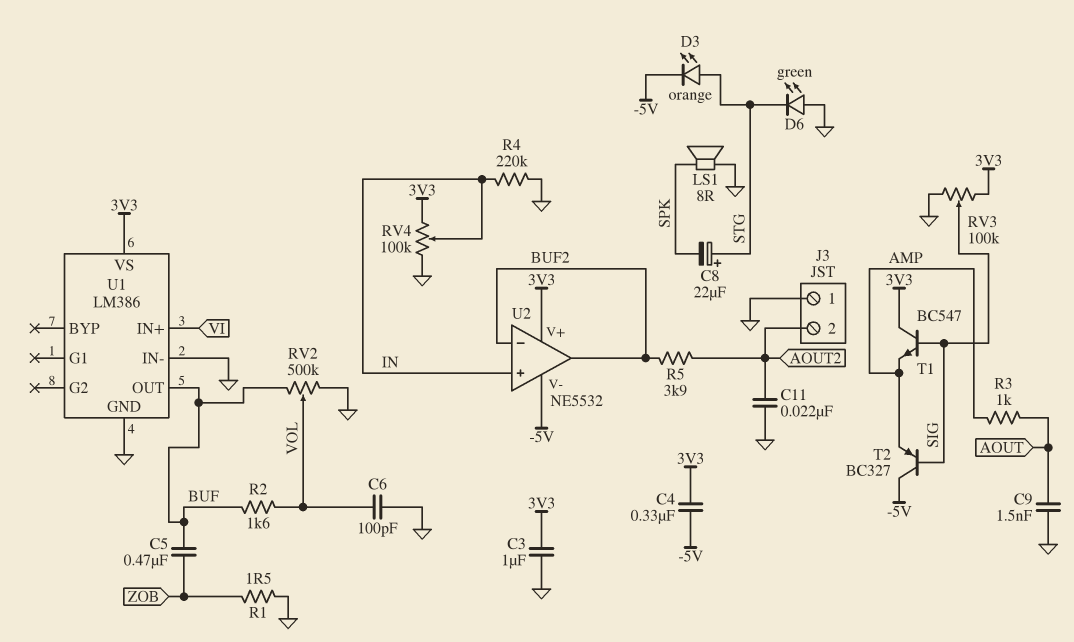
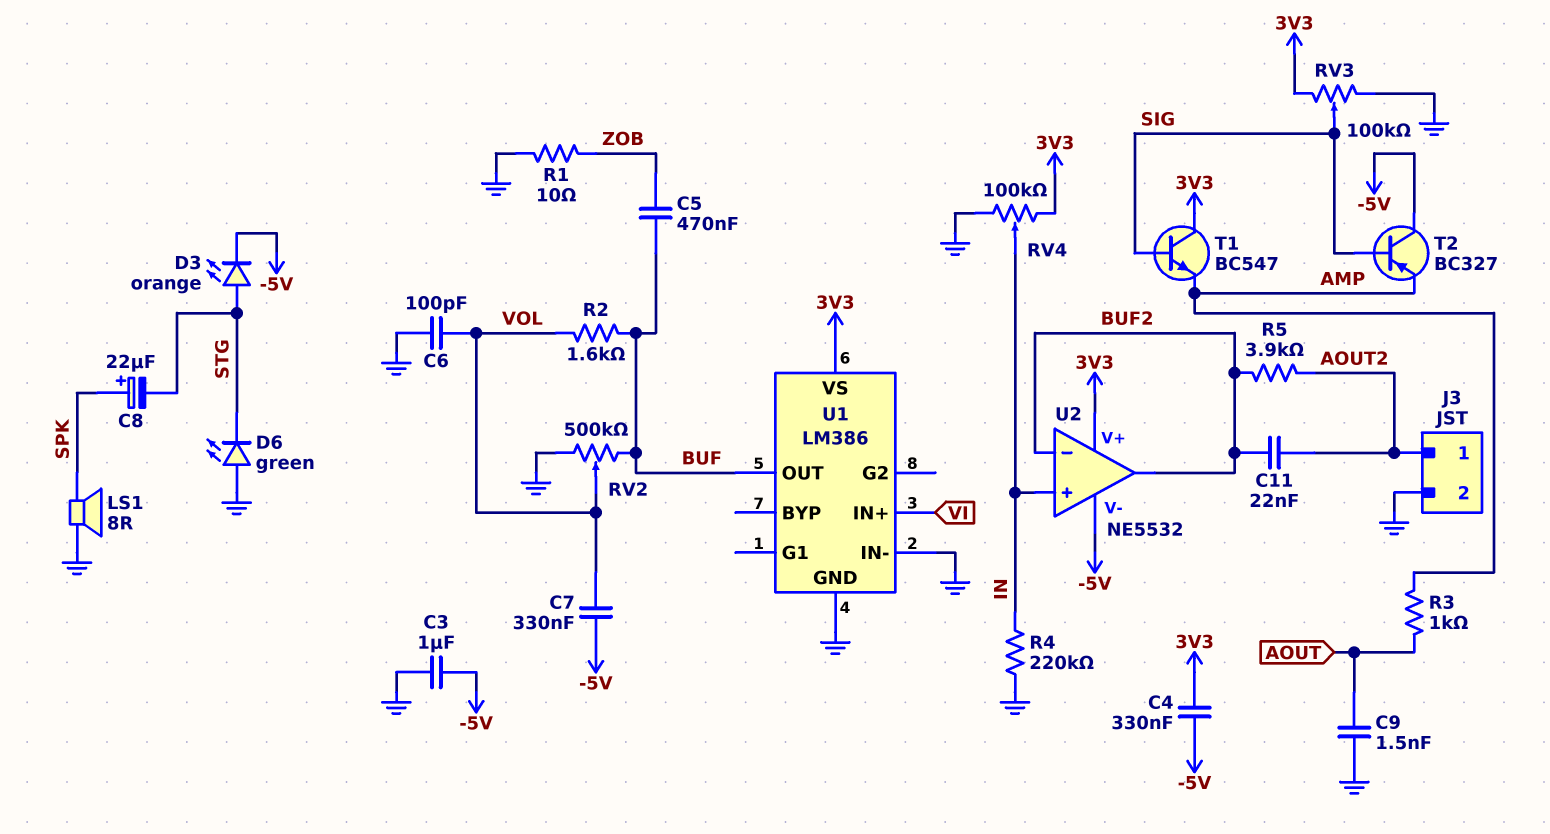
C3: 1uF (3V3, GND) -> 1uF (-5V, GND)
C7: none -> 330nF (-5V, VOL)
C8: 22uF (plus STG, minus SPK) -> 22uF (plus SPK, minus STG)
C11: 22nF (AOUT2, GND) -> 22nF (AOUT2, BUF2)
J3 pin 1: GND -> AOUT2
J3 pin 2: AOUT2 -> GND
R1: 1.5 (GND, ZOB) -> 10 (GND, ZOB)

